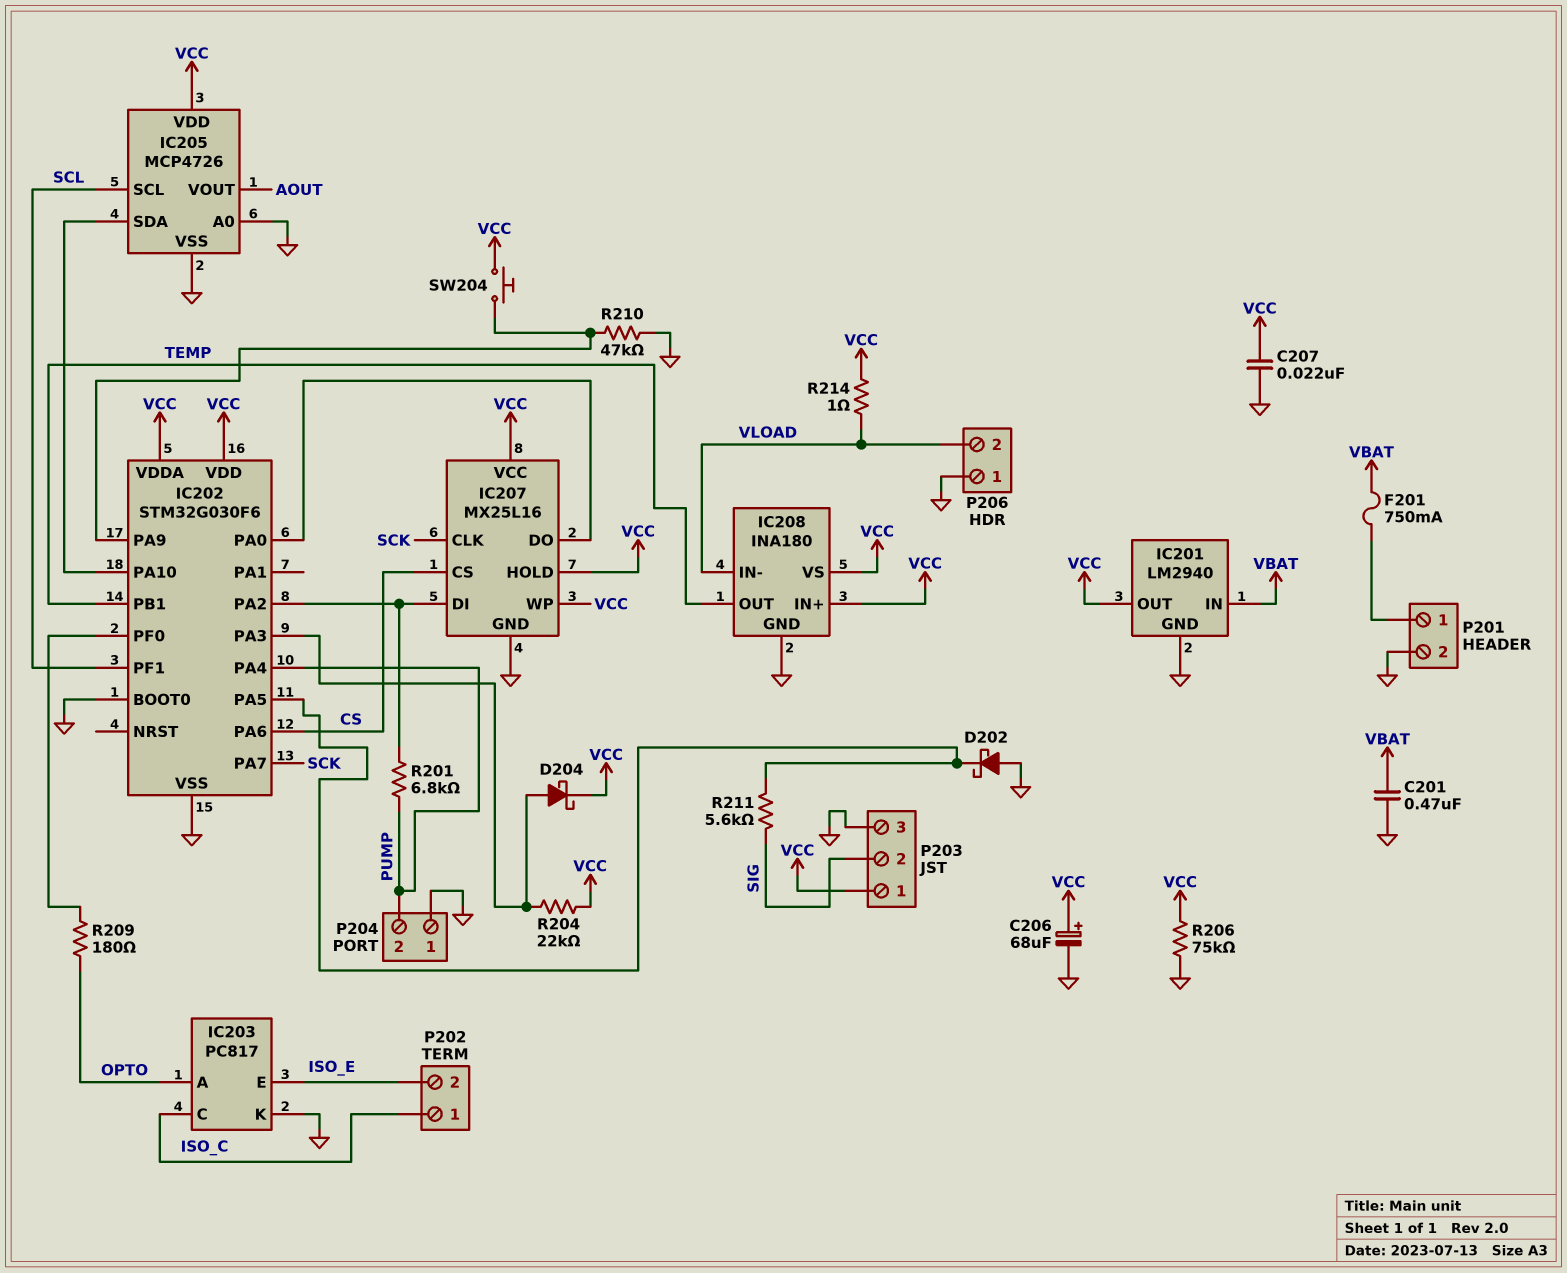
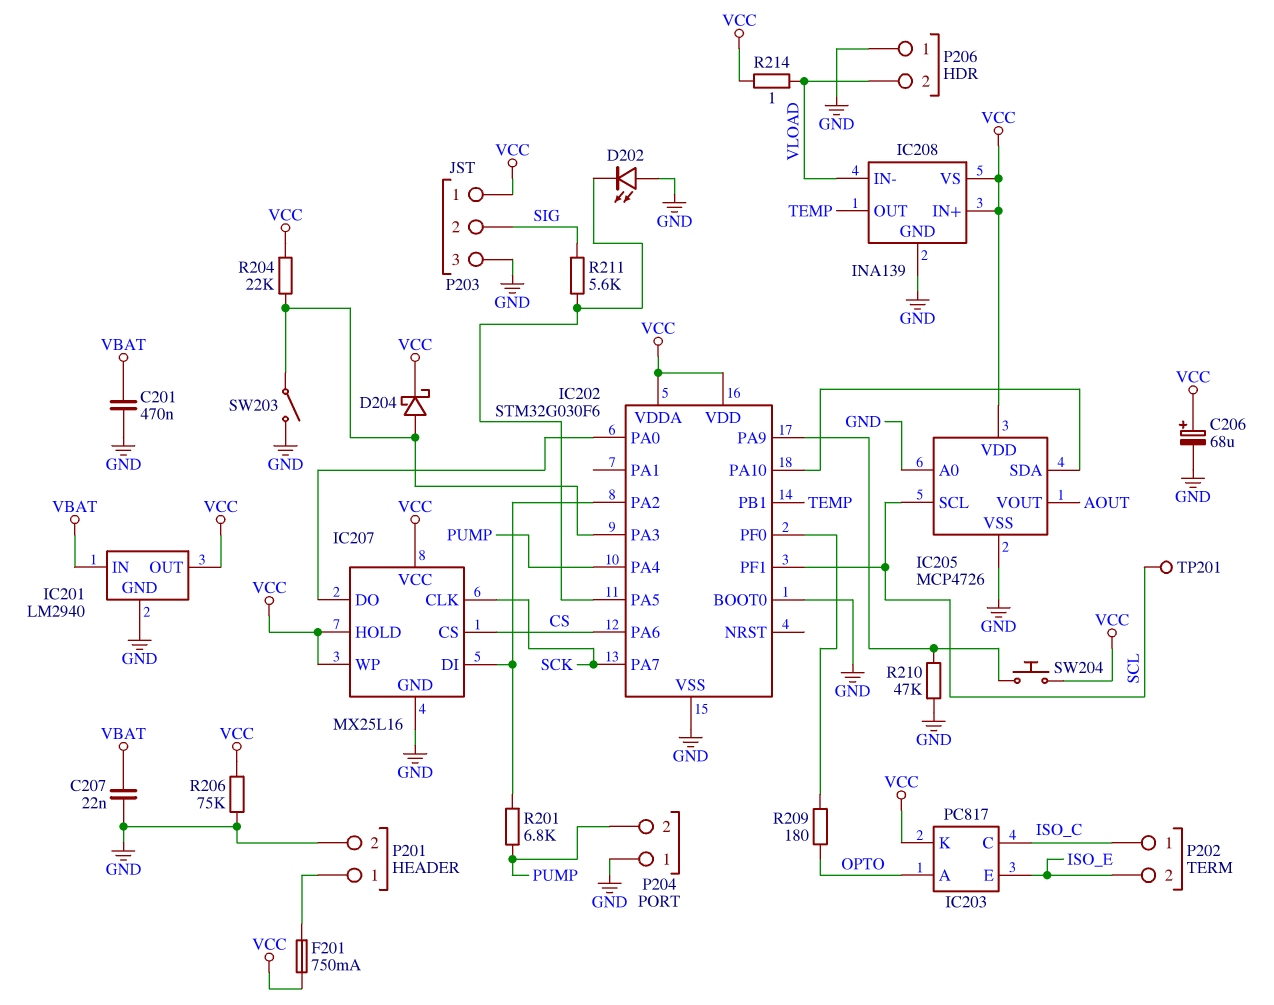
C207: 22nF (GND, VCC) -> 22nF (GND, VBAT)
D202: schottky (A GND, K IC202/PA5) -> LED (A GND, K IC202/PA5)
F201: 750mA (P201/1, VBAT) -> 750mA (P201/1, VCC)
IC203 pin K: GND -> VCC
IC208: INA180 -> INA139
SW203: none -> switch (GND, IC202/PA3)
TP201: none -> test point (SCL)

